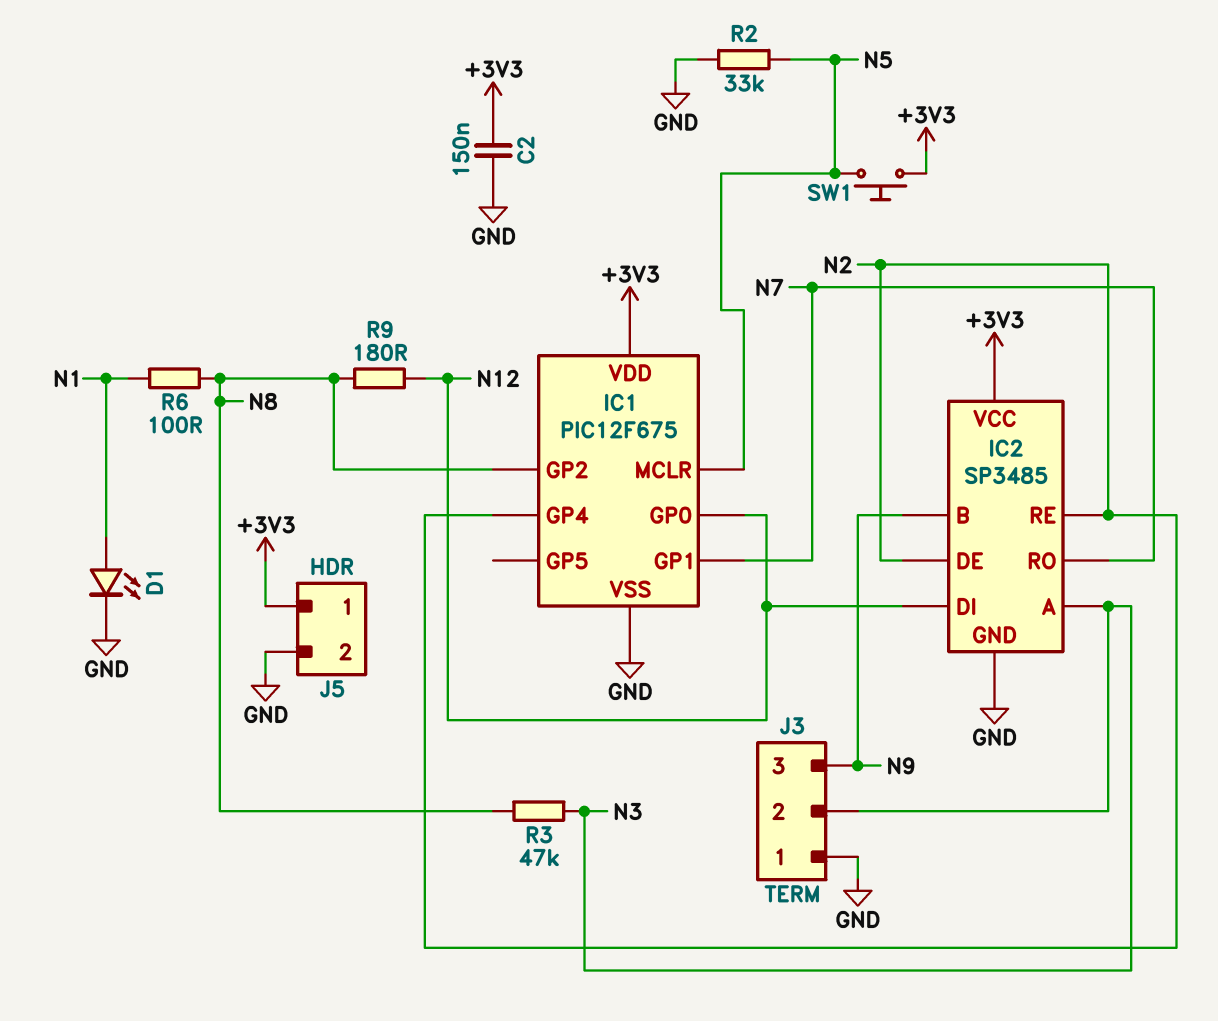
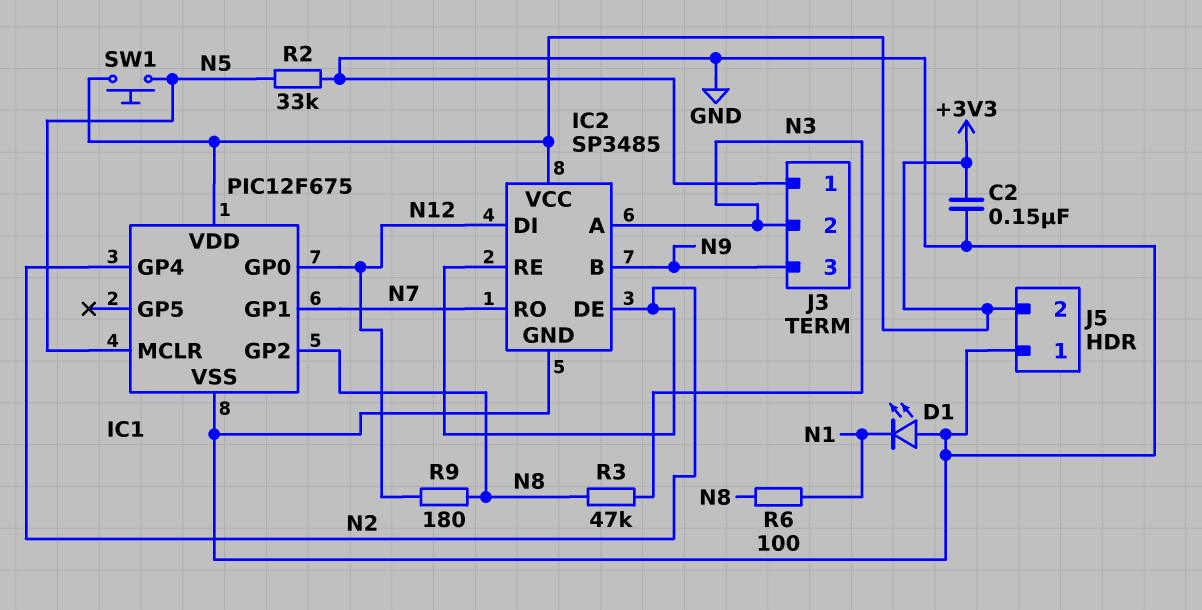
D1: LED (A N1, K GND) -> LED (A GND, K N1)
J5 pin 1: +3V3 -> GND
J5 pin 2: GND -> +3V3

